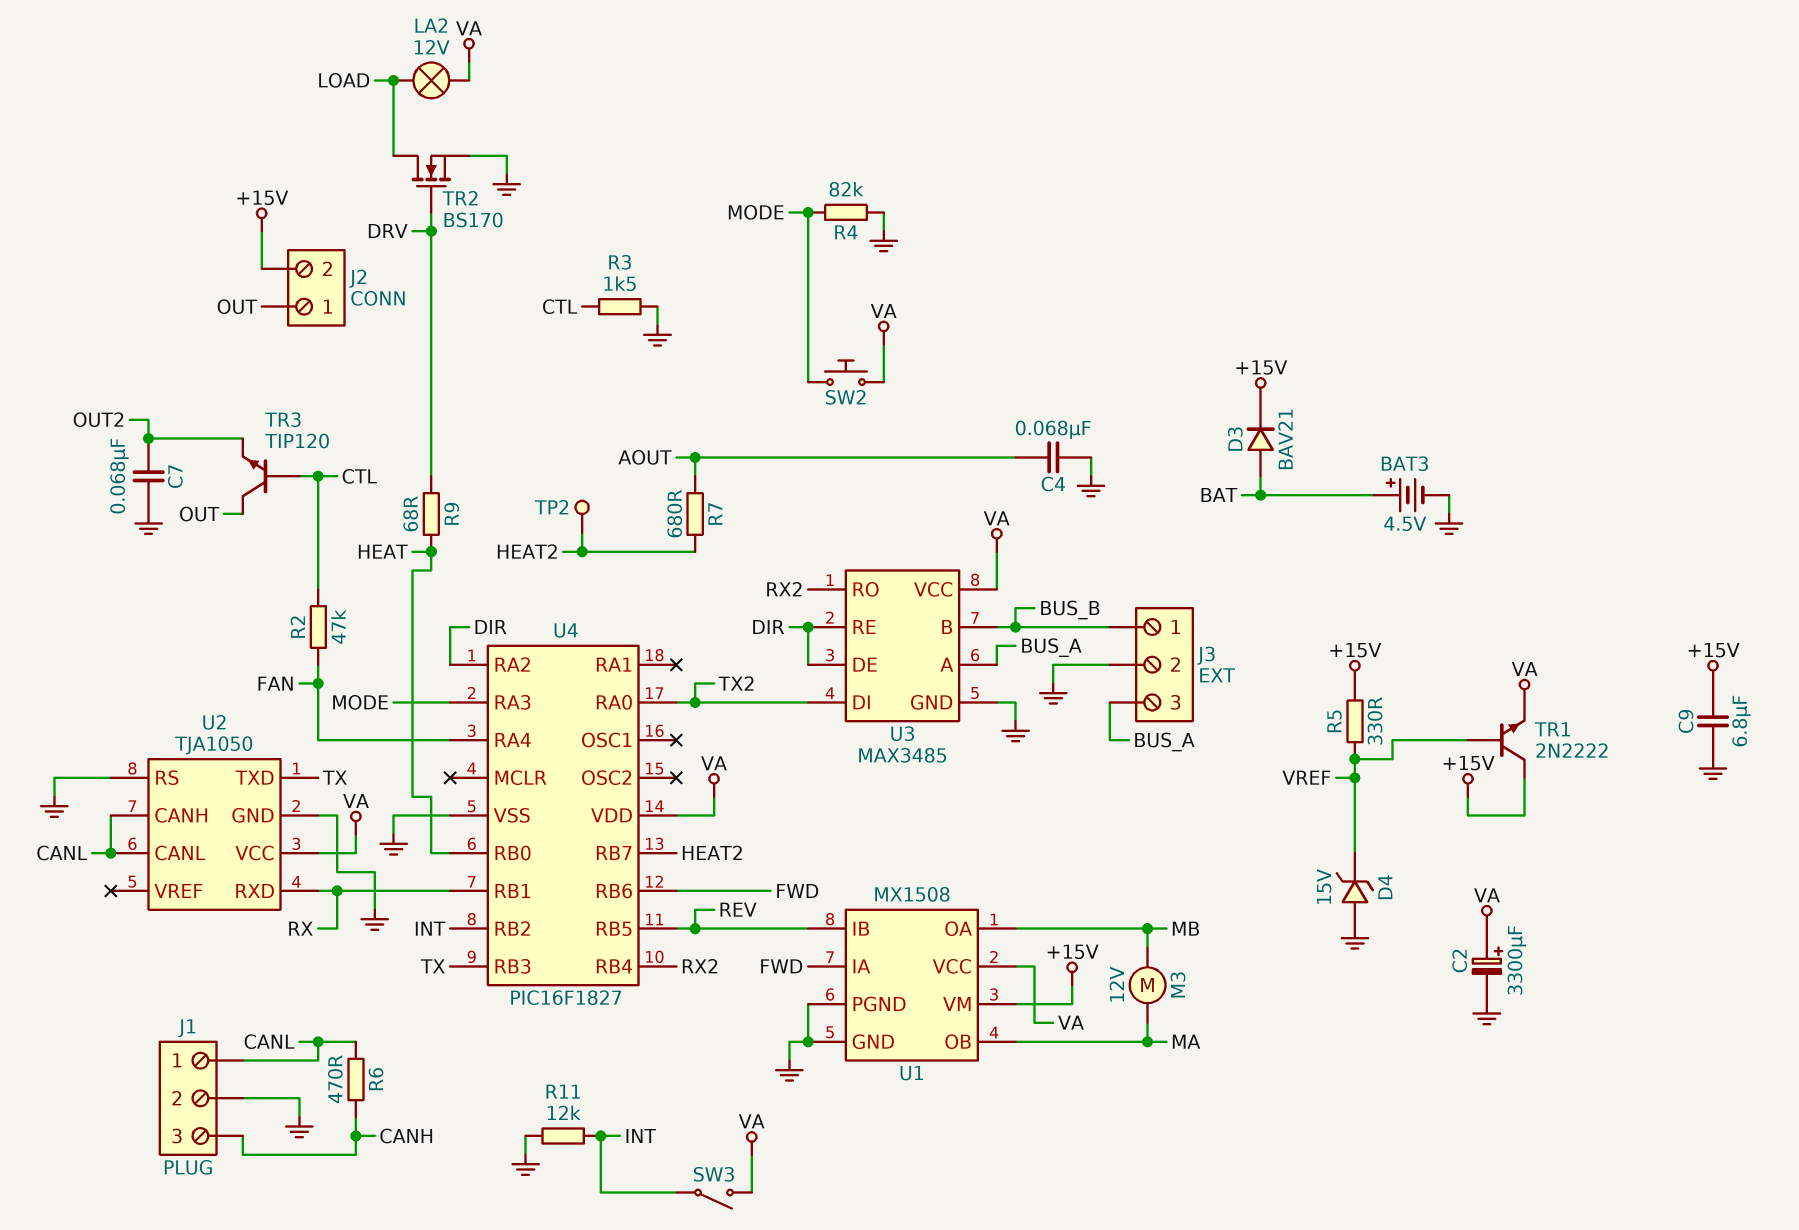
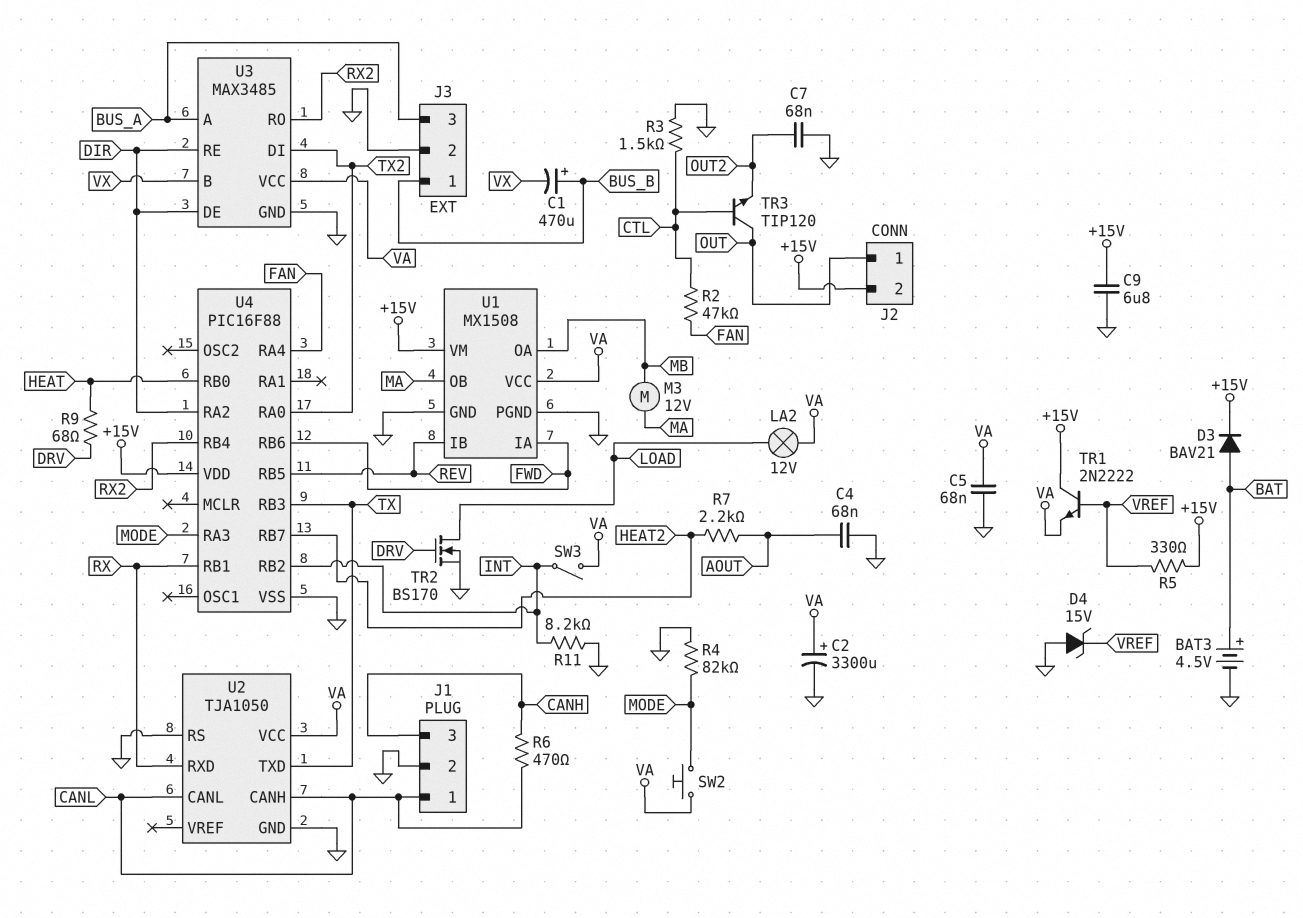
C1: none -> 470uF (plus BUS_B, minus VX)
C5: none -> 68nF (GND, VA)
R7: 680 (AOUT, HEAT2) -> 2.2k (AOUT, HEAT2)
R11: 12k (GND, INT) -> 8.2k (GND, INT)
TP2: test point (HEAT2) -> none
U3 pin B: BUS_B -> VX
U4: PIC16F1827 -> PIC16F88
U4 pin VDD: VA -> +15V

